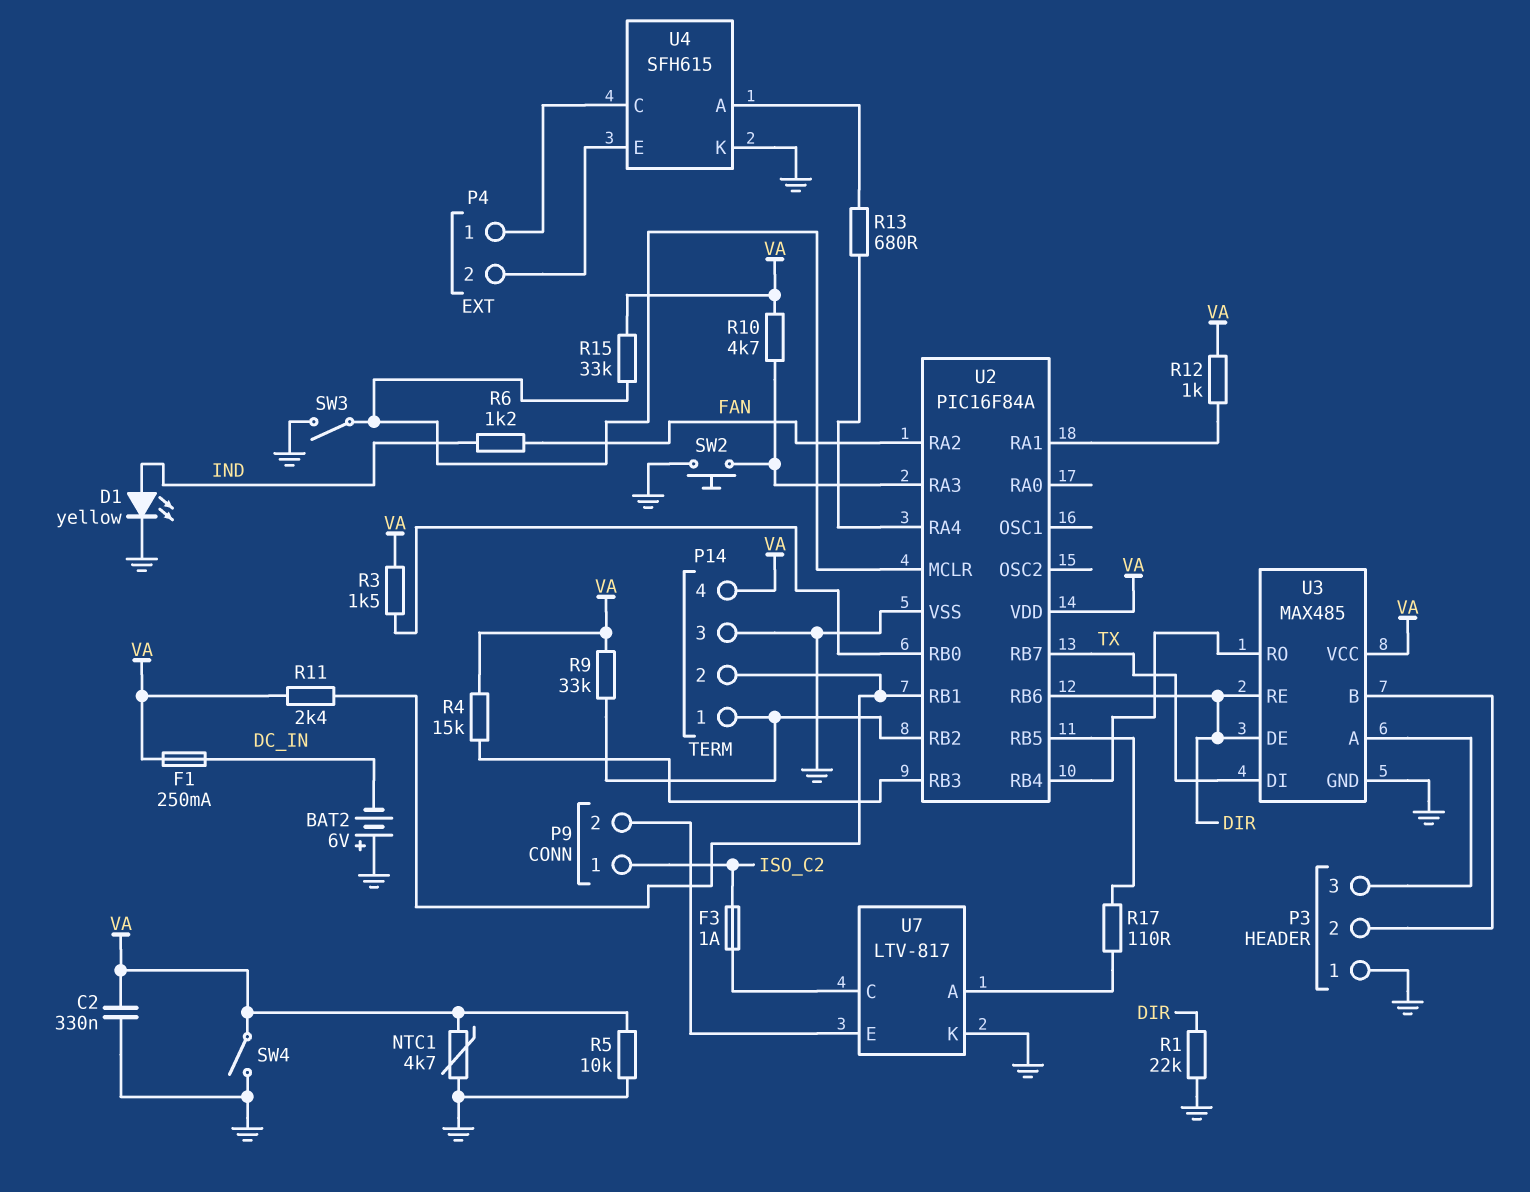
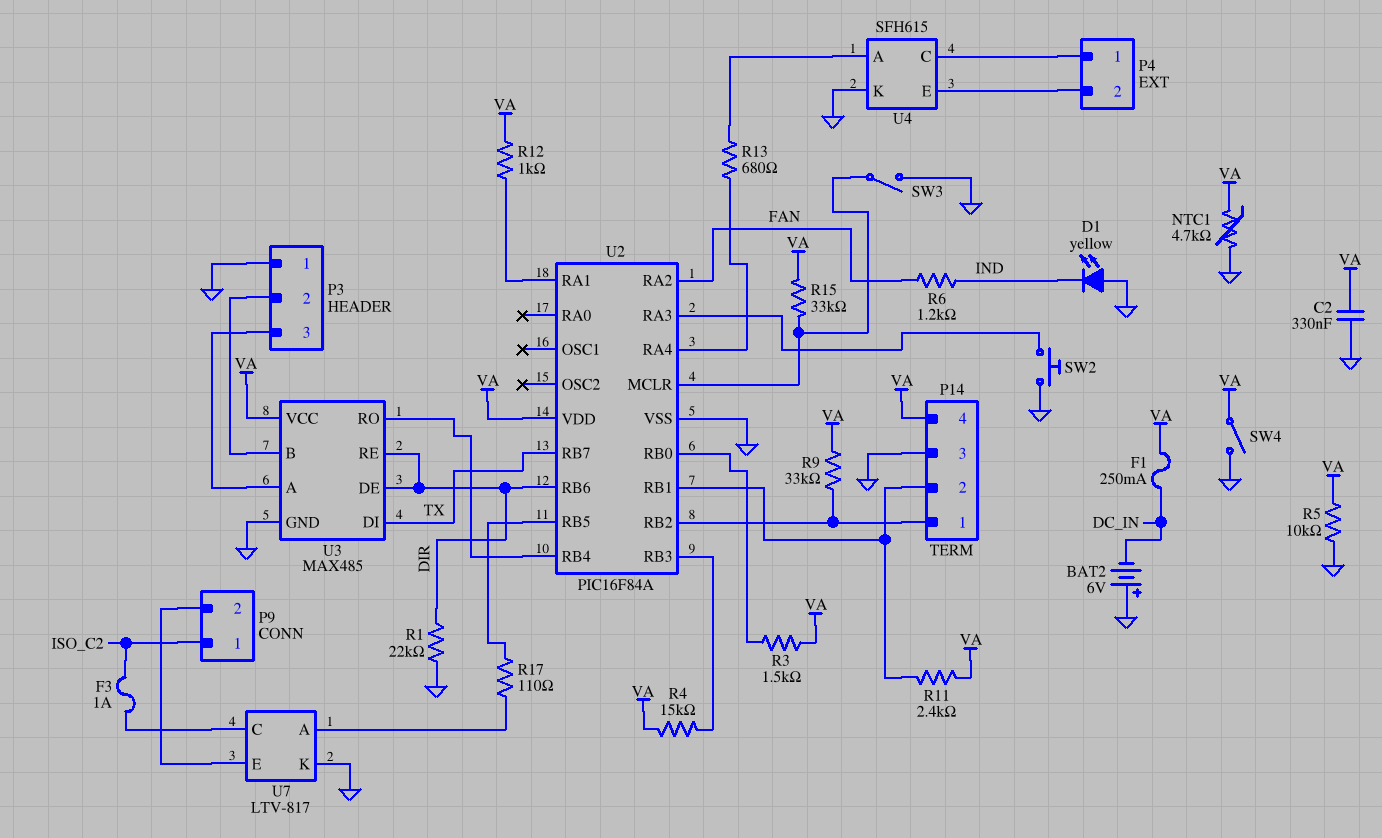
D1: LED yellow (A IND, K GND) -> LED yellow (A GND, K IND)
R10: 4.7k (U2/RA3, VA) -> none

